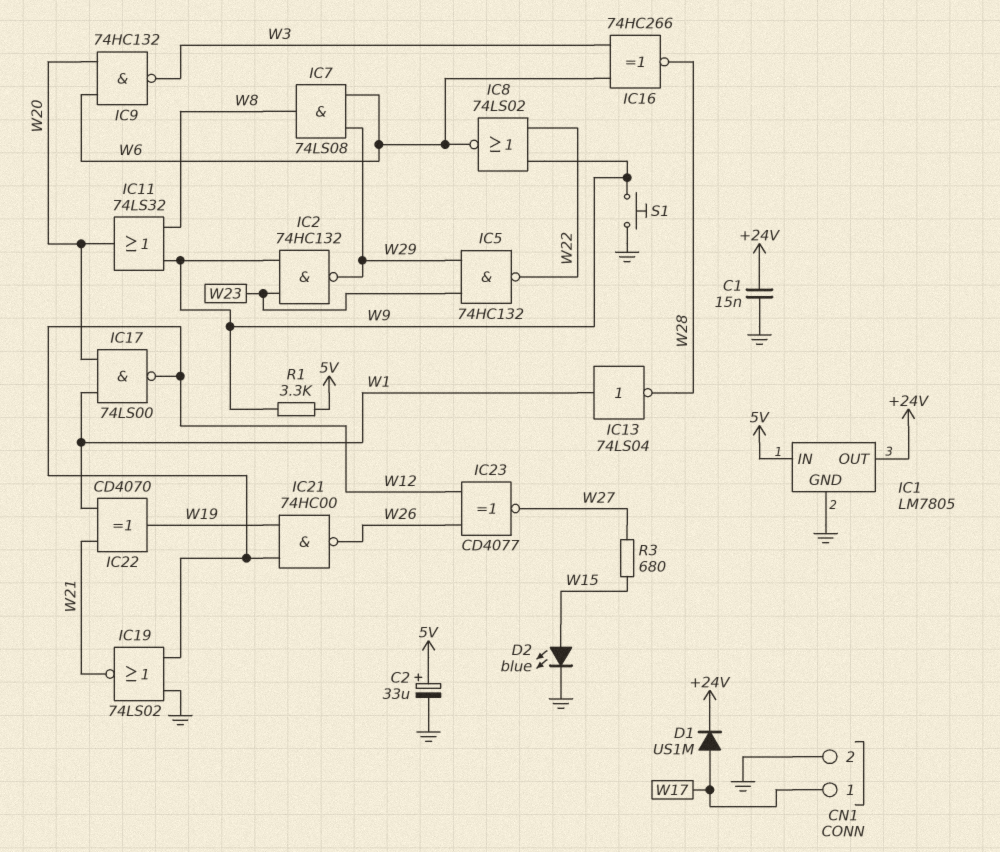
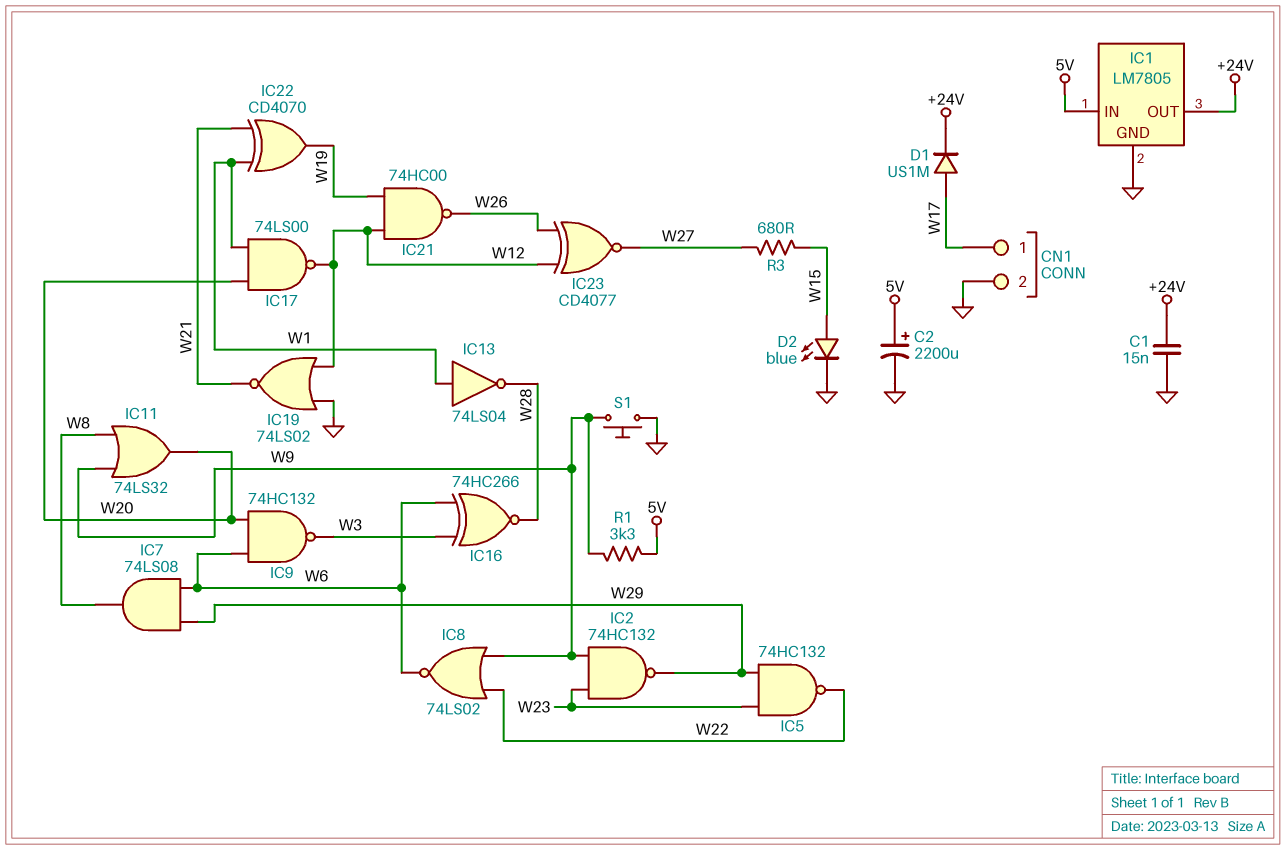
C2: 33uF (plus 5V, minus GND) -> 2200uF (plus 5V, minus GND)

